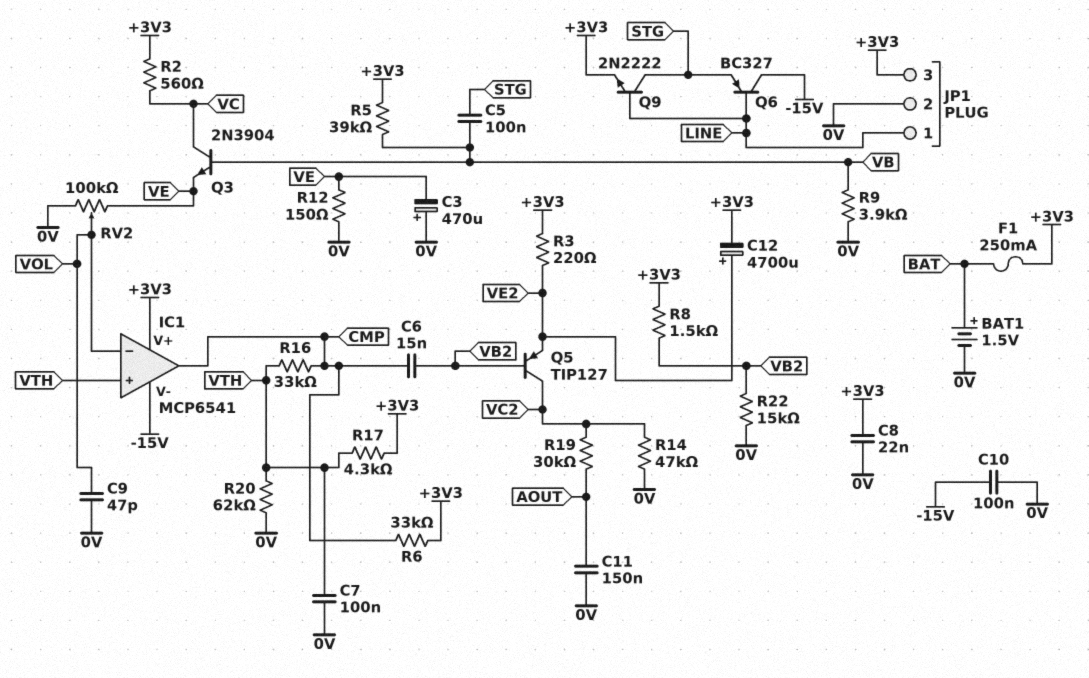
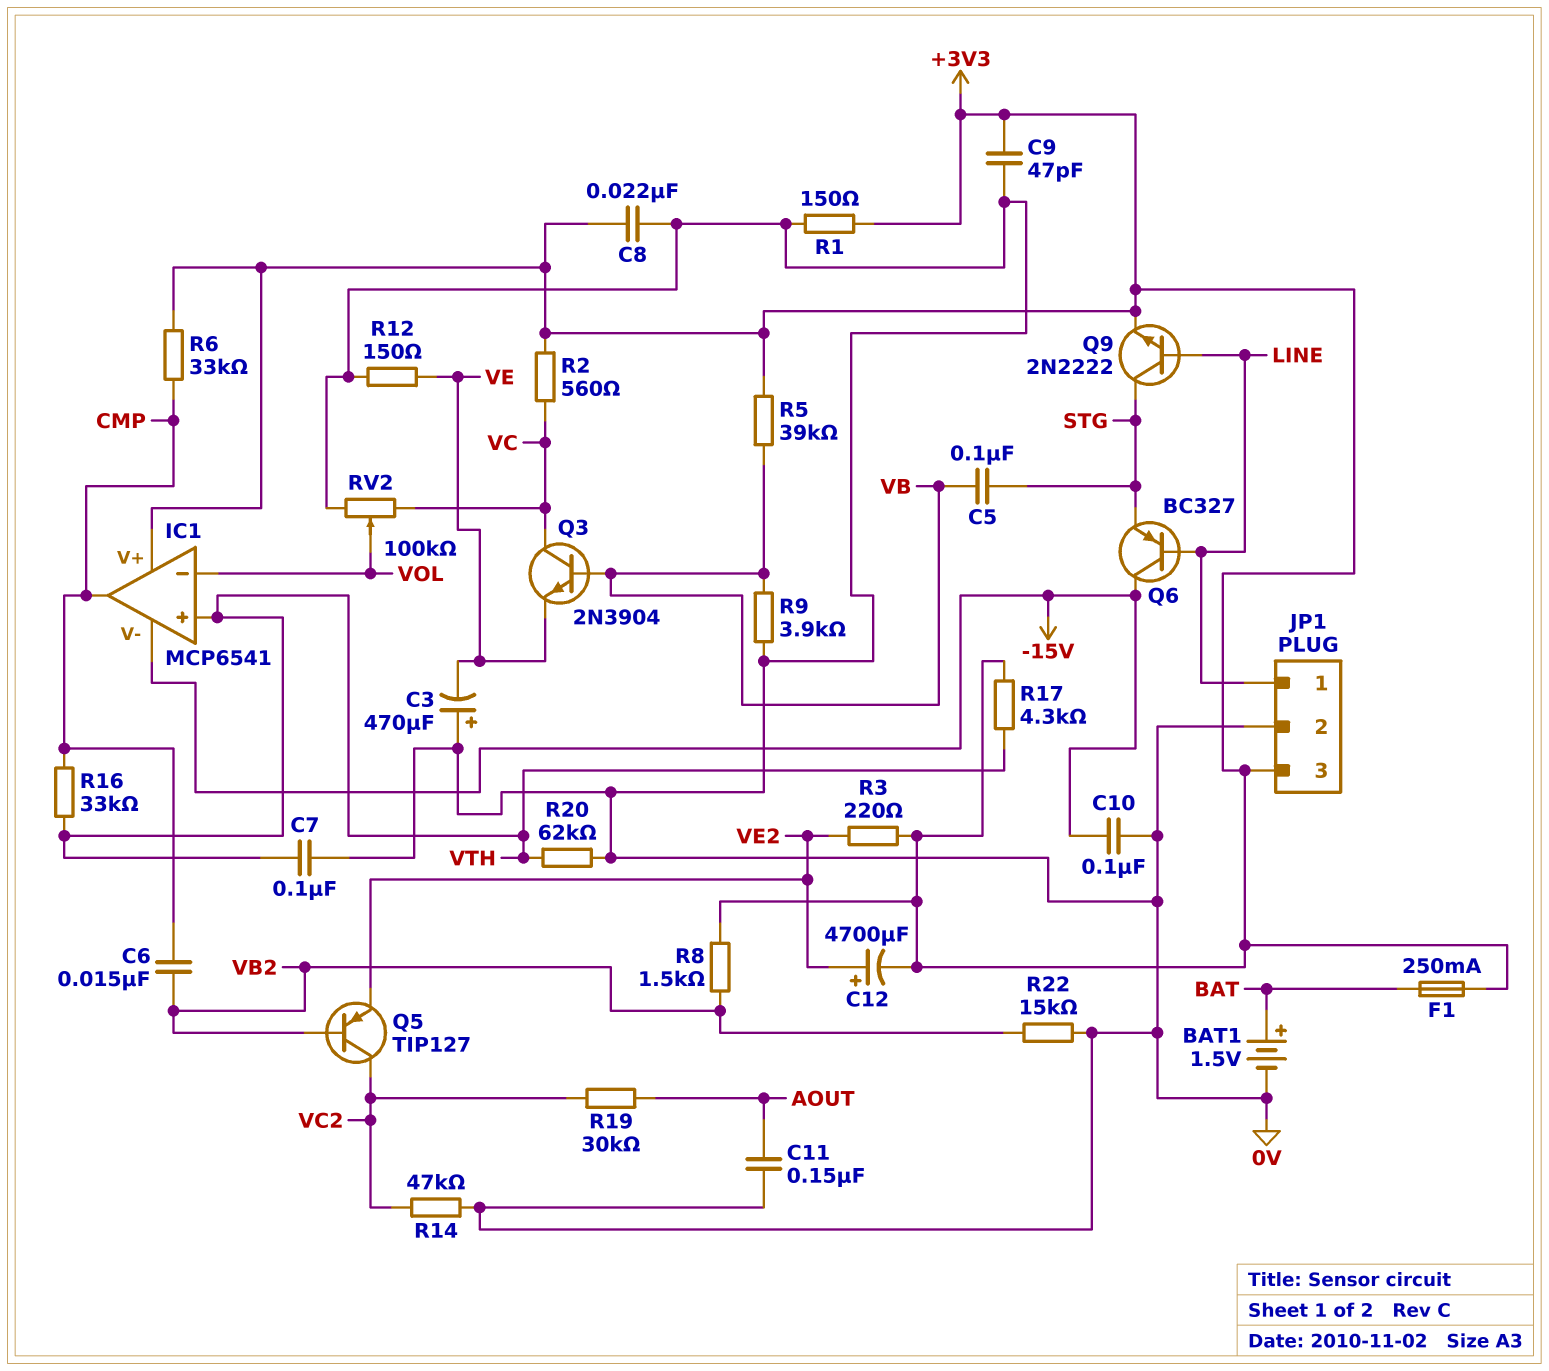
C9: 47pF (0V, VOL) -> 47pF (+3V3, 0V)
R1: none -> 150 (+3V3, 0V)
RV2: 100k (0V, VE, wiper VOL) -> 100k (0V, VC, wiper VOL)

